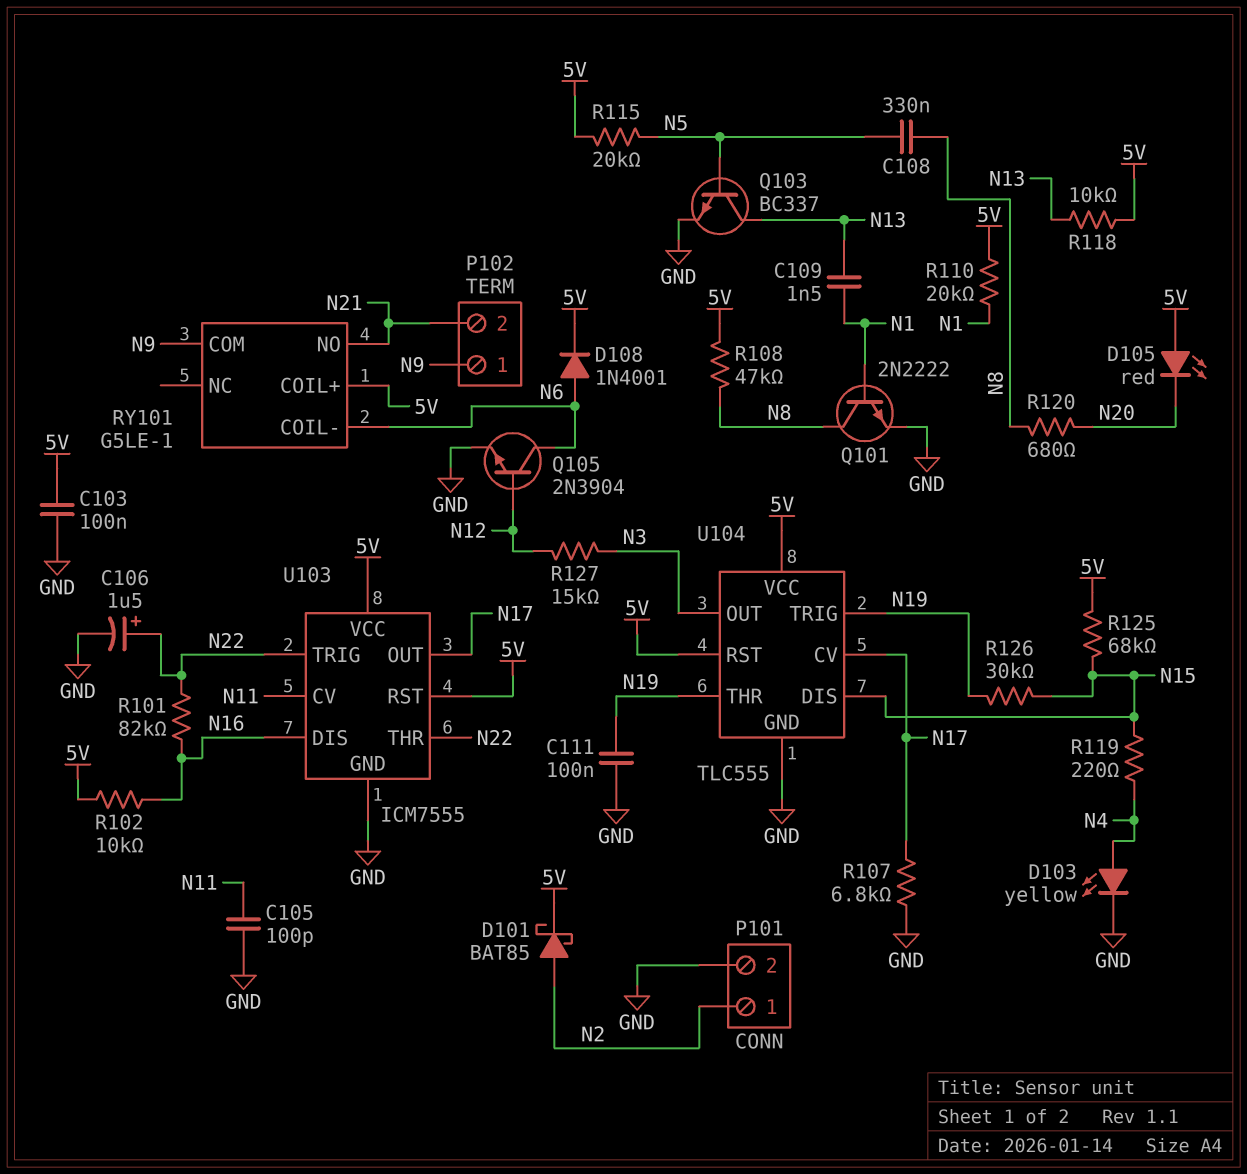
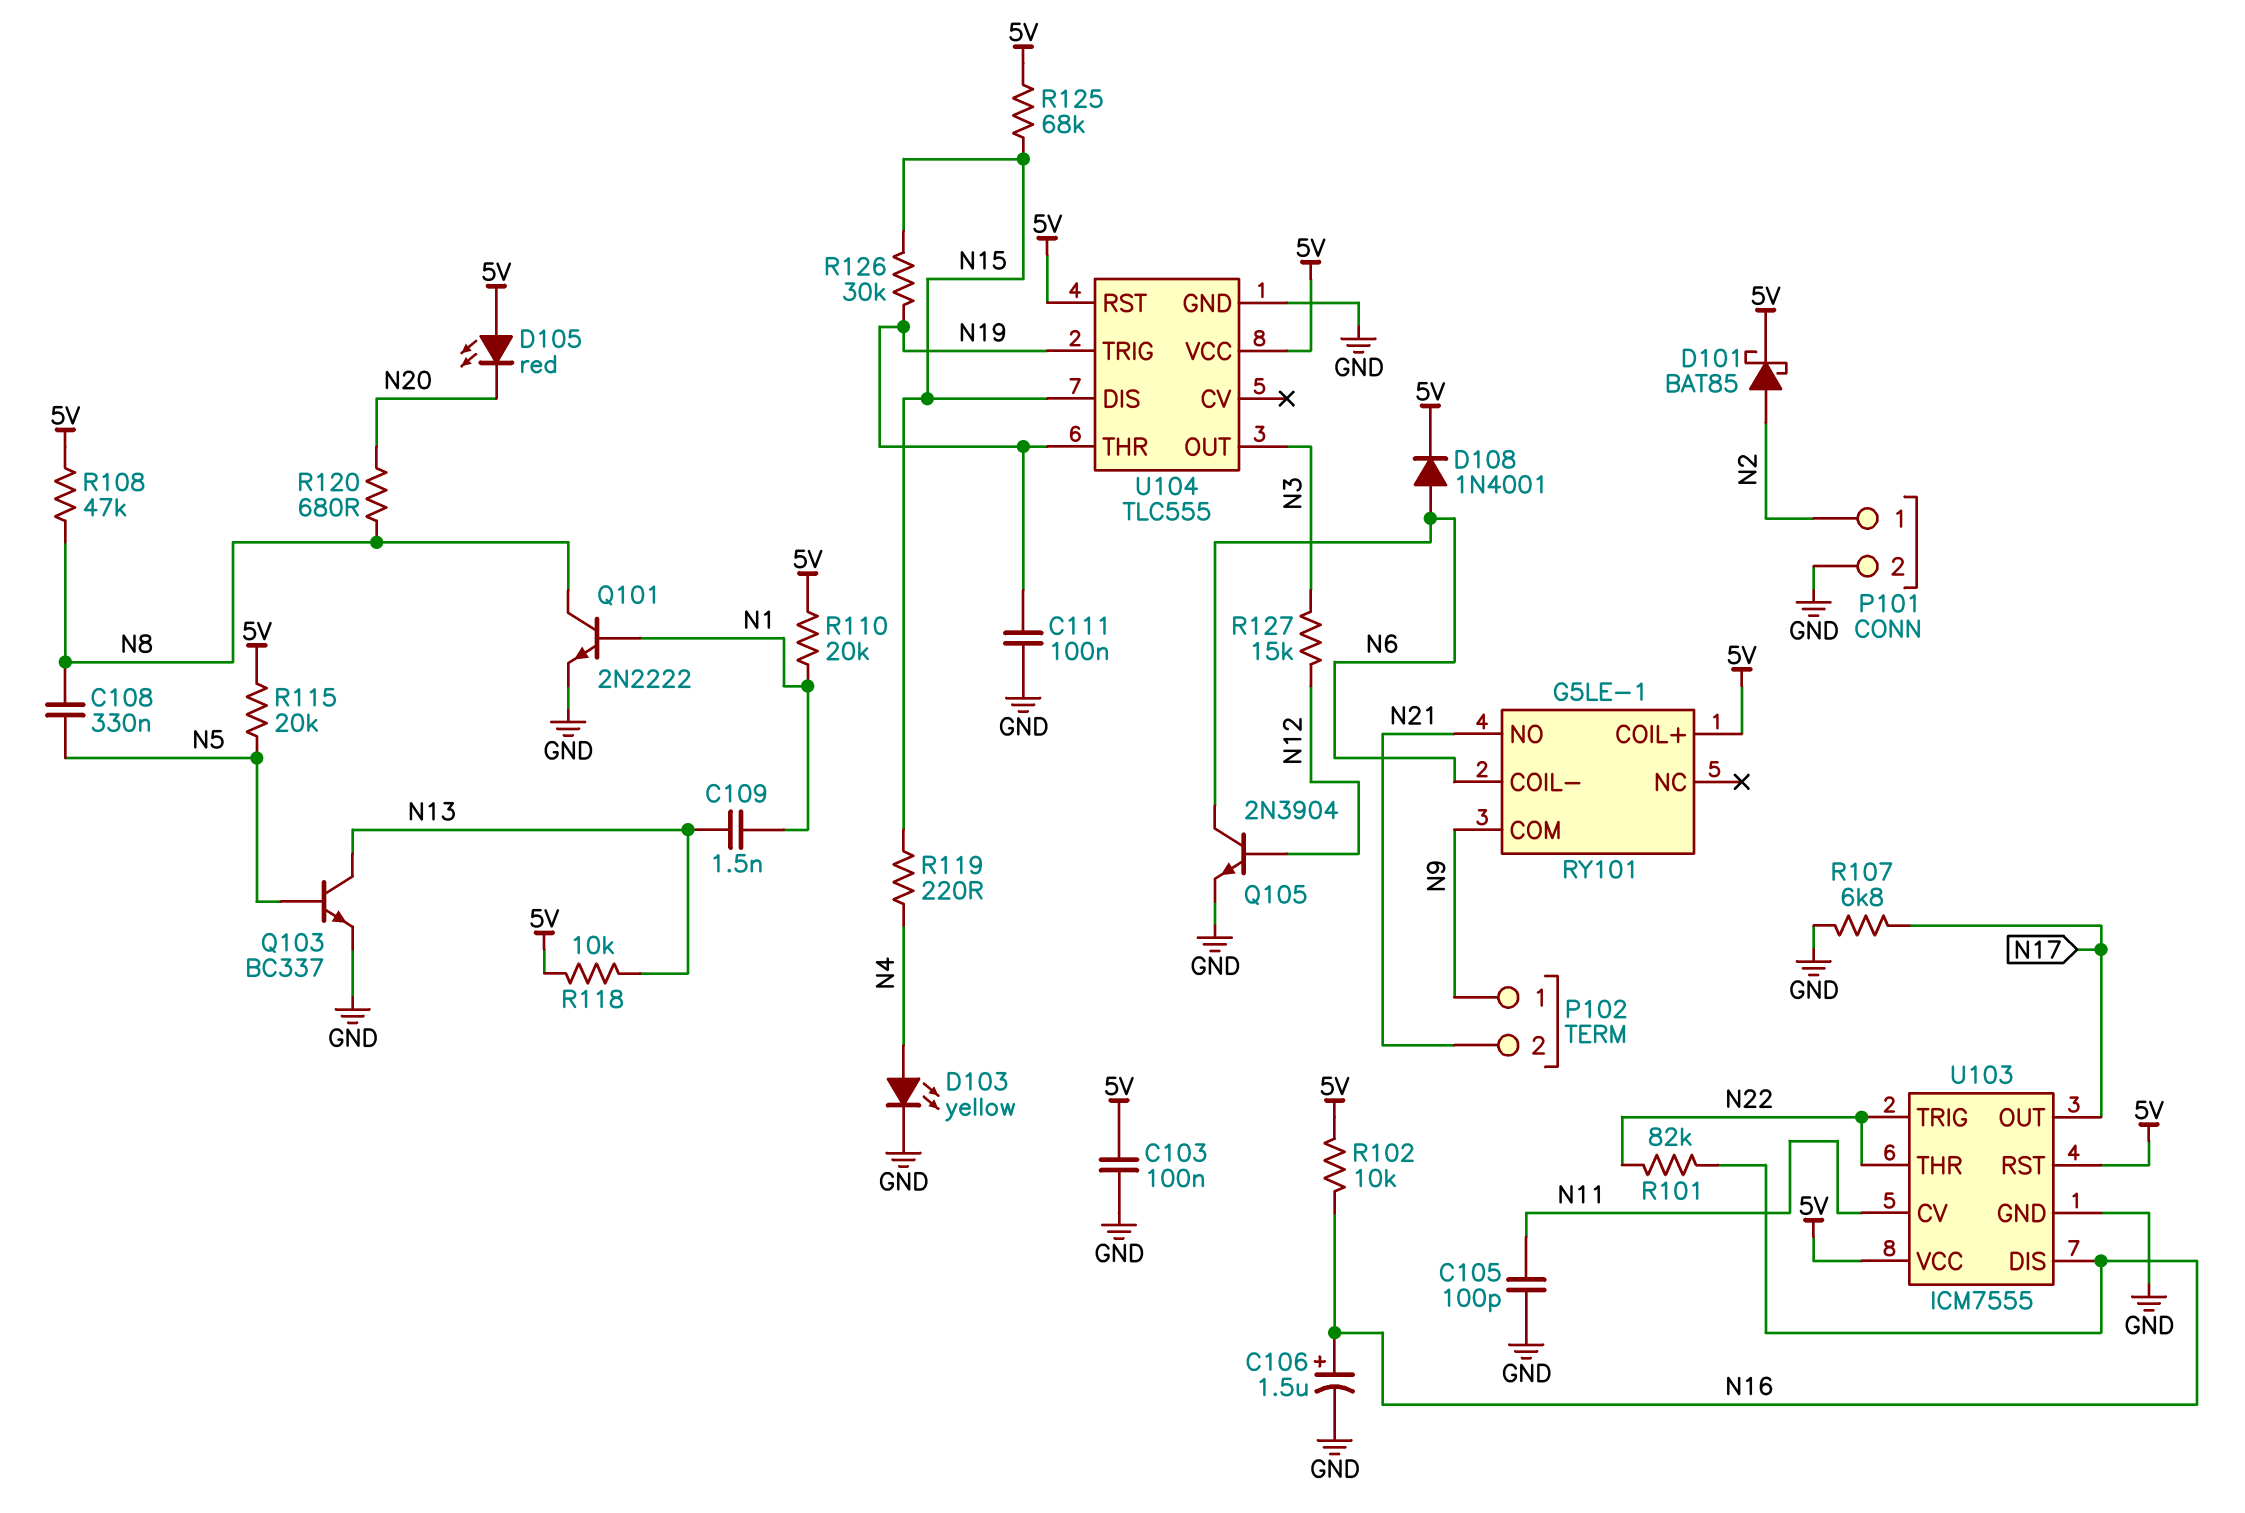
C106: 1.5uF (plus N22, minus GND) -> 1.5uF (plus N16, minus GND)
U104 pin CV: N17 -> none

